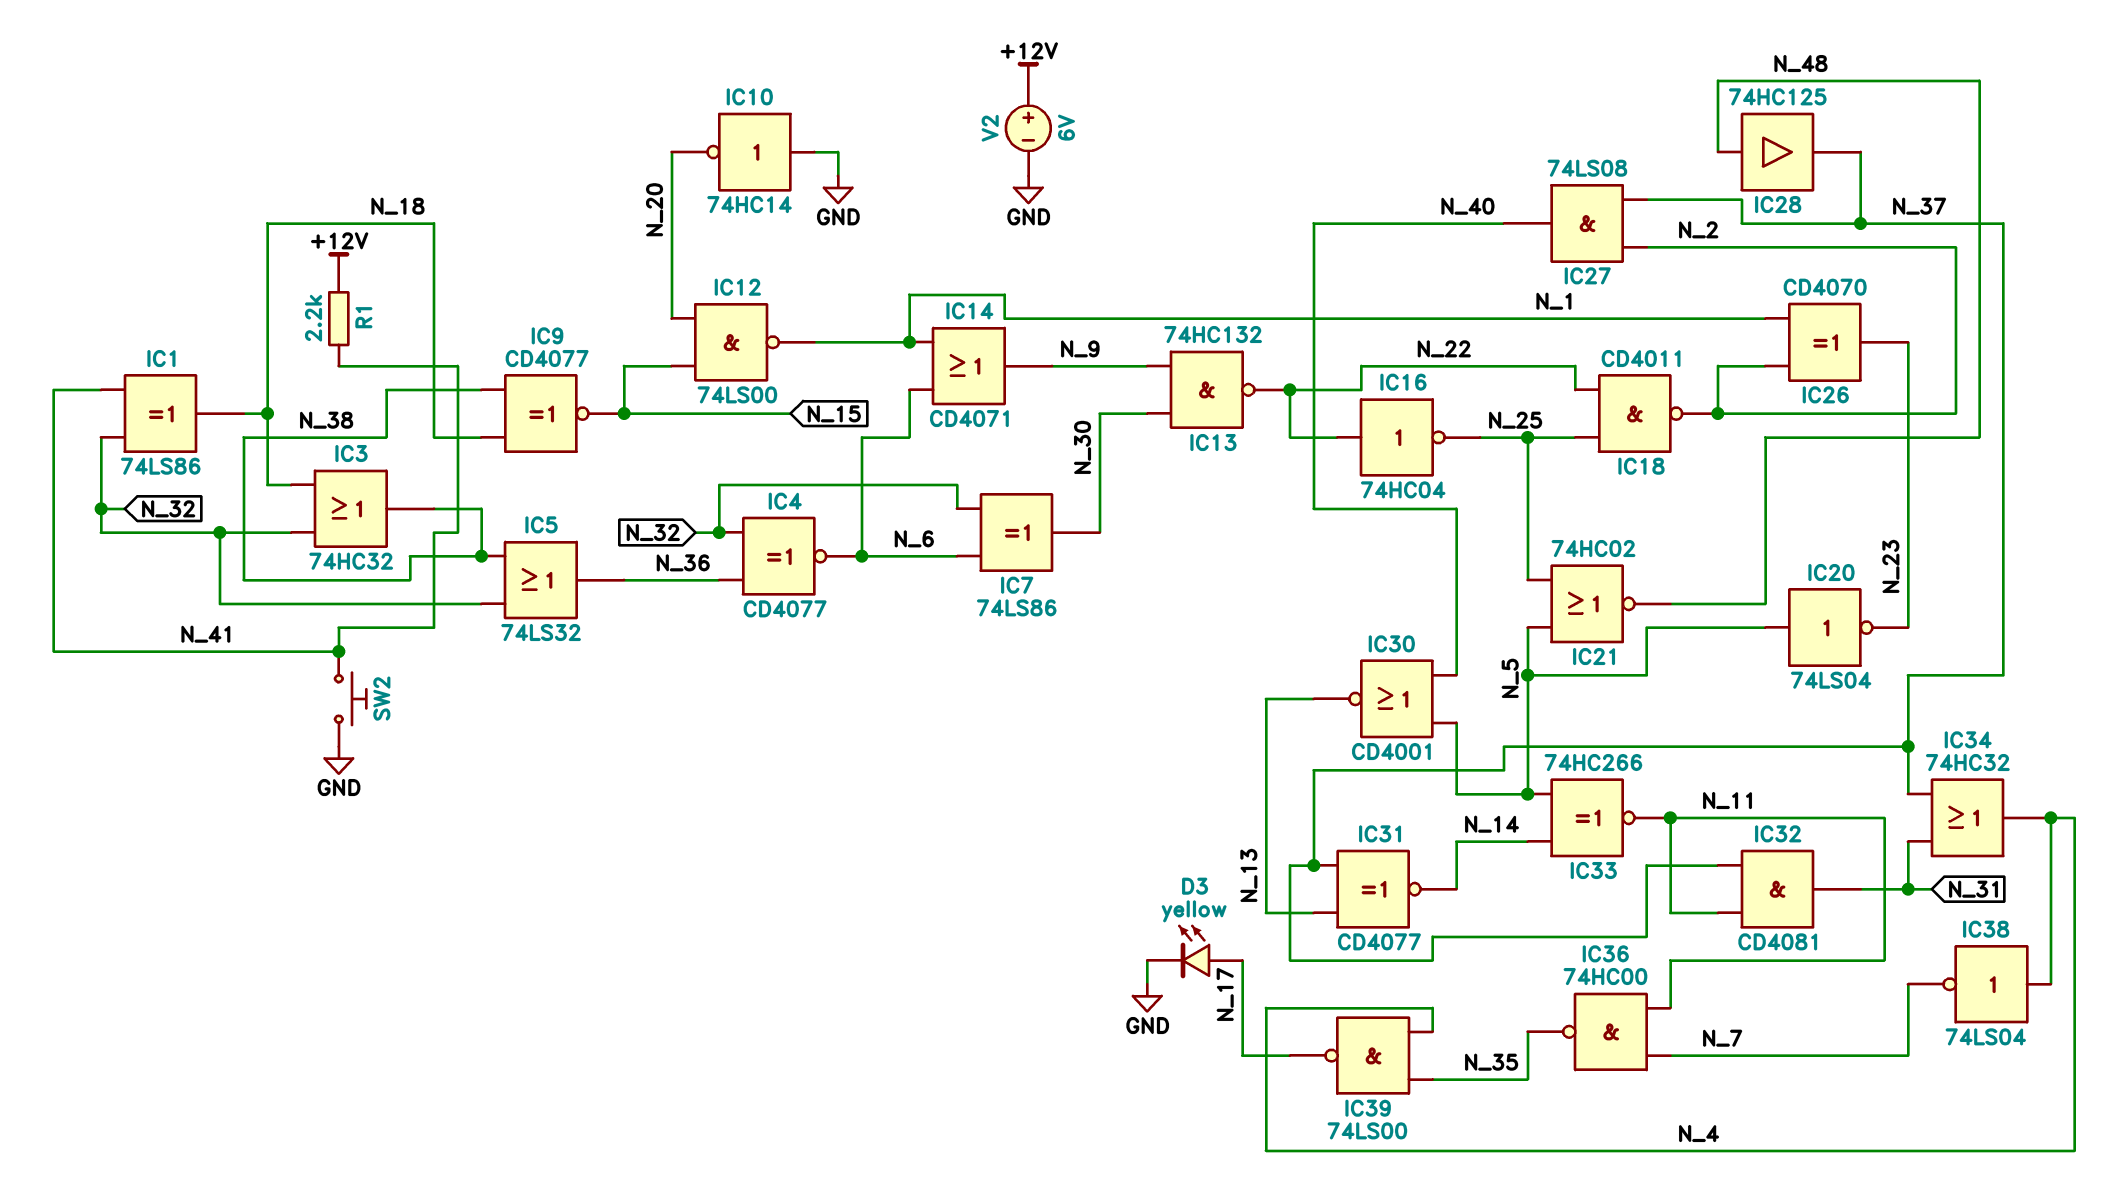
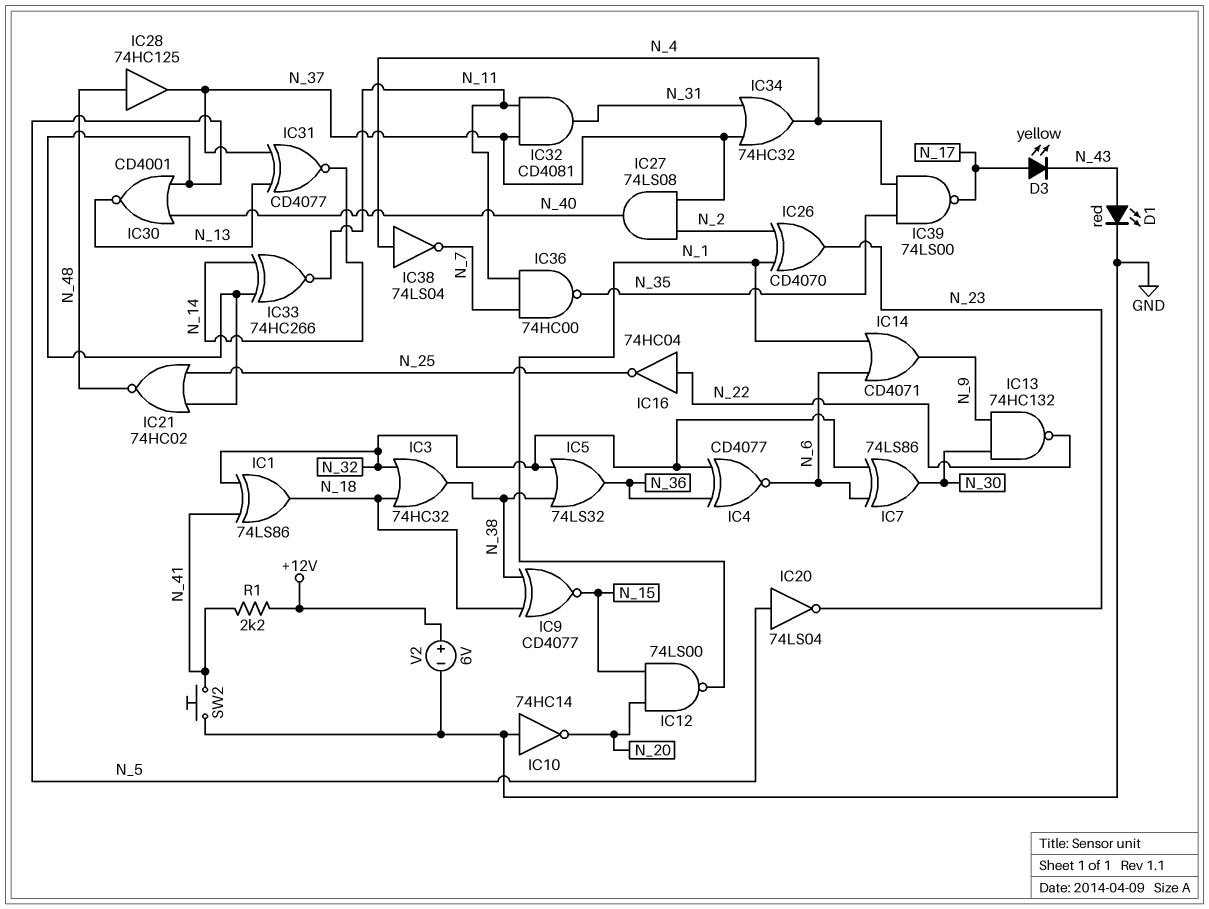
D1: none -> LED red (A N_43, K GND)
D3: LED yellow (A N_17, K GND) -> LED yellow (A N_17, K N_43)
IC18: NAND CD4011 (in N_22, in N_25, out N_2) -> none

